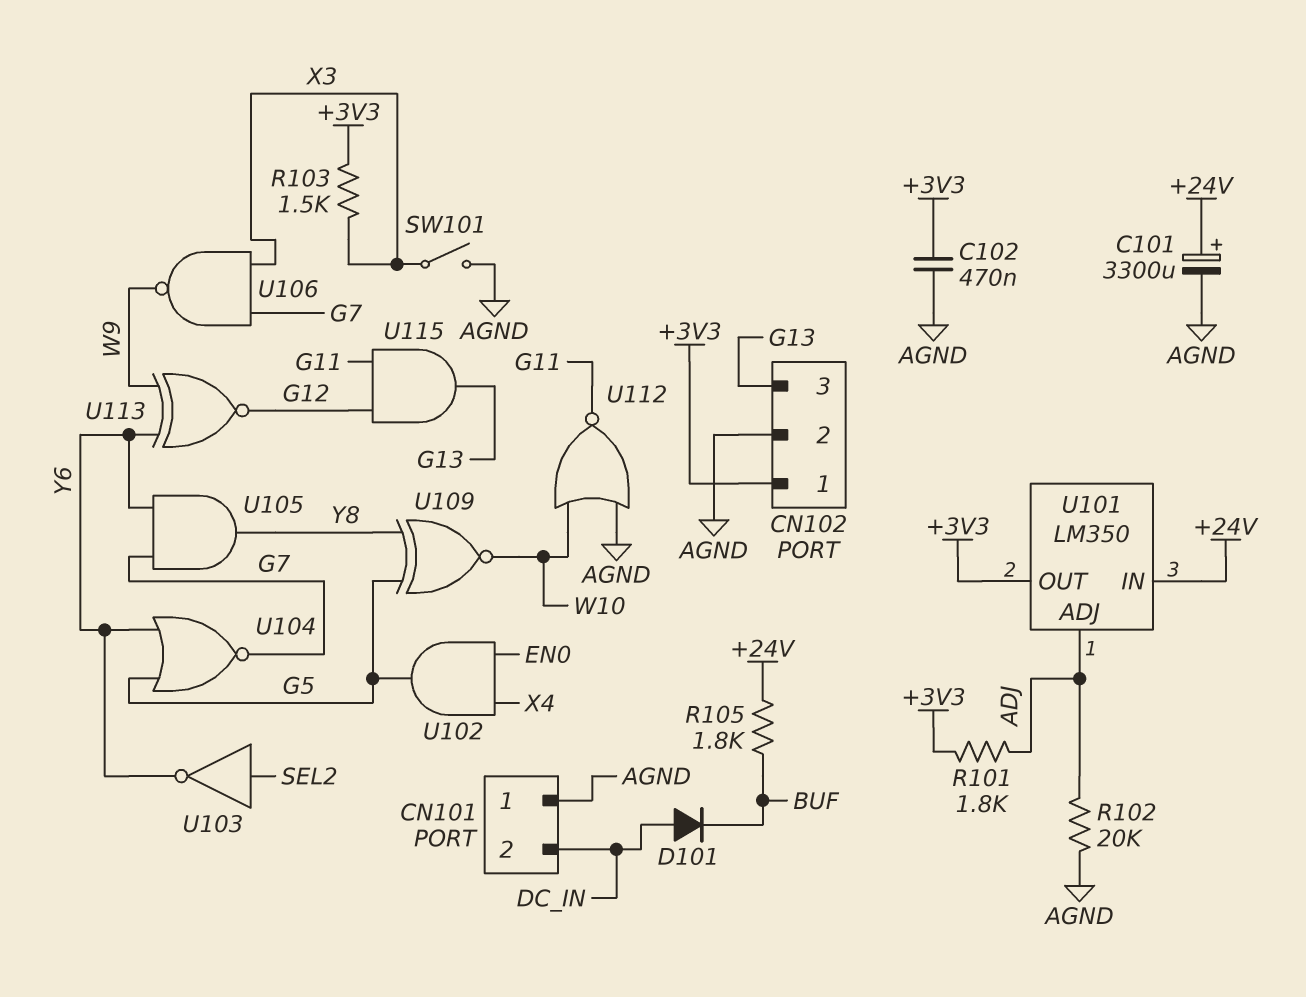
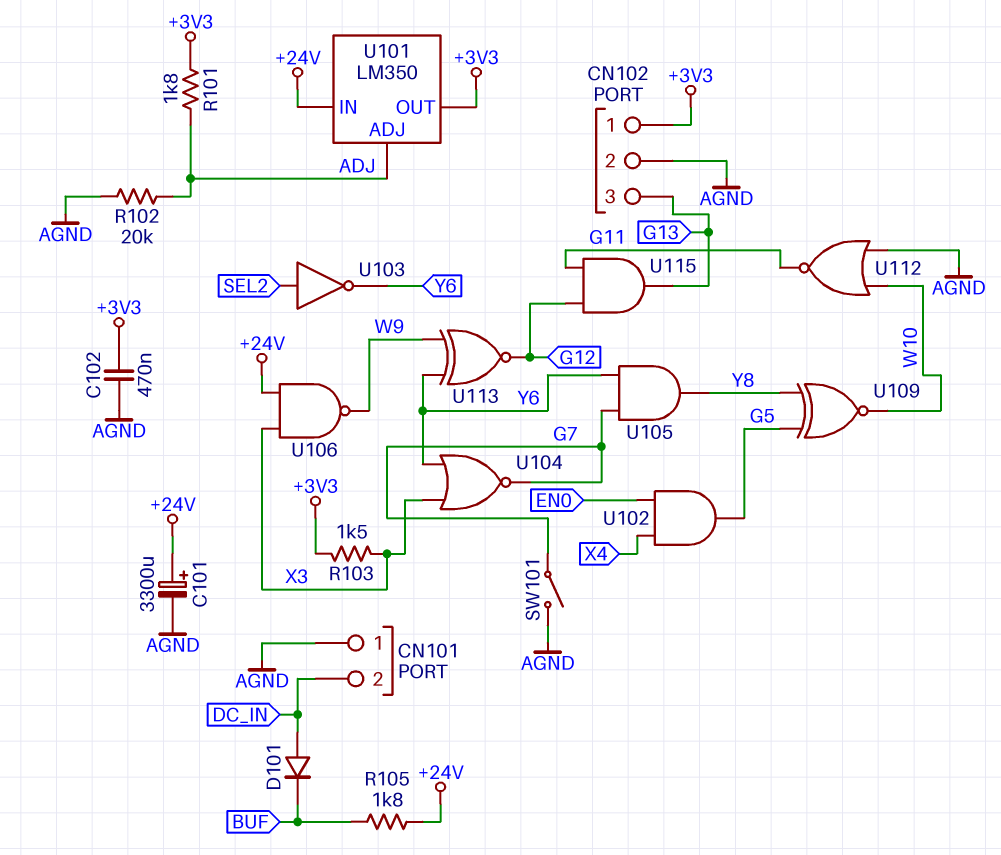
SW101: switch (AGND, X3) -> switch (AGND, G7)
U104: NOR (in G5, in Y6, out G7) -> NOR (in X3, in Y6, out G7)
U106: NAND (in G7, in X3, out W9) -> NAND (in +24V, in X3, out W9)

